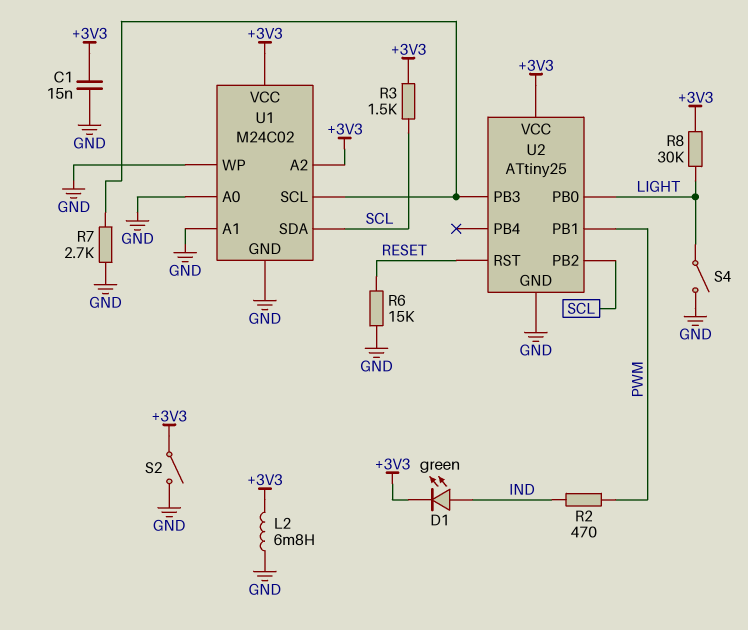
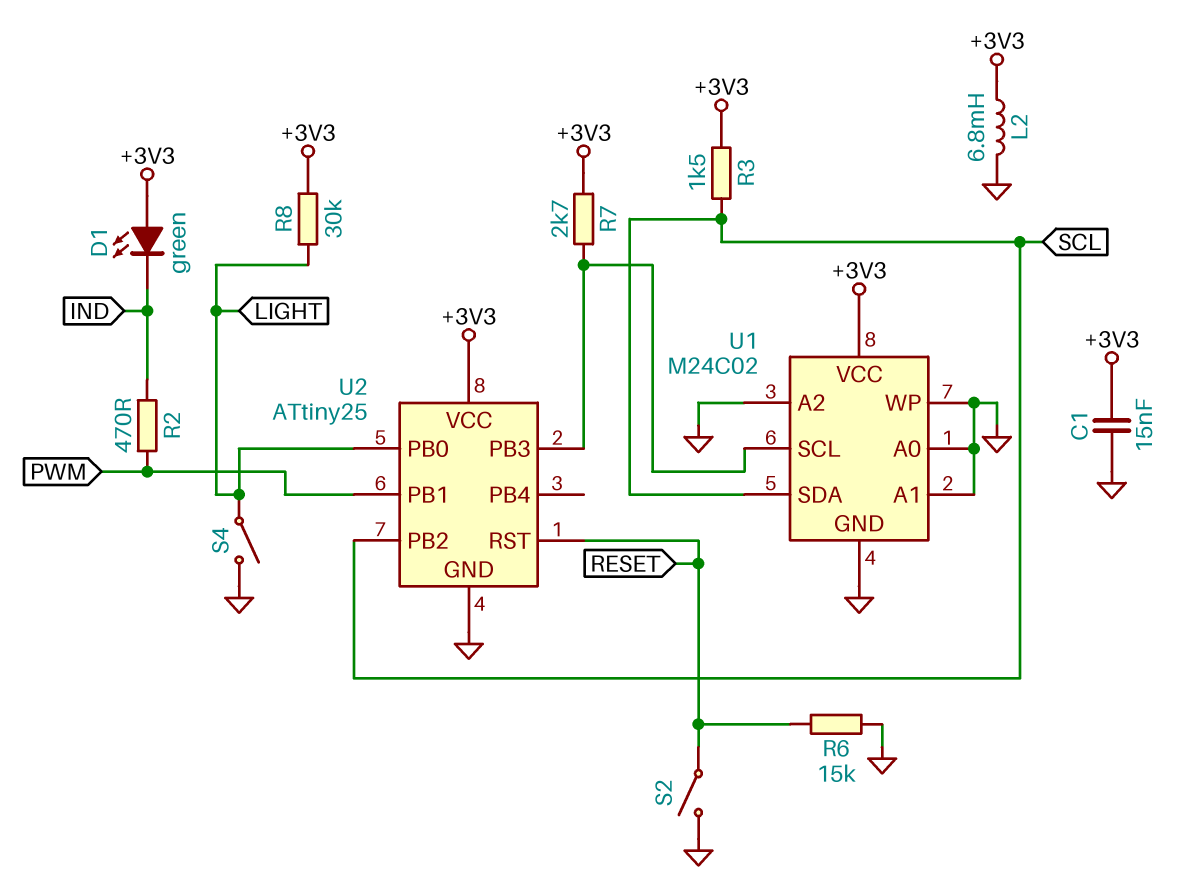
D1: LED green (A IND, K +3V3) -> LED green (A +3V3, K IND)
R7: 2.7k (GND, U1/SCL) -> 2.7k (+3V3, U1/SCL)
S2: switch (+3V3, GND) -> switch (GND, RESET)
U1 pin A2: +3V3 -> GND

